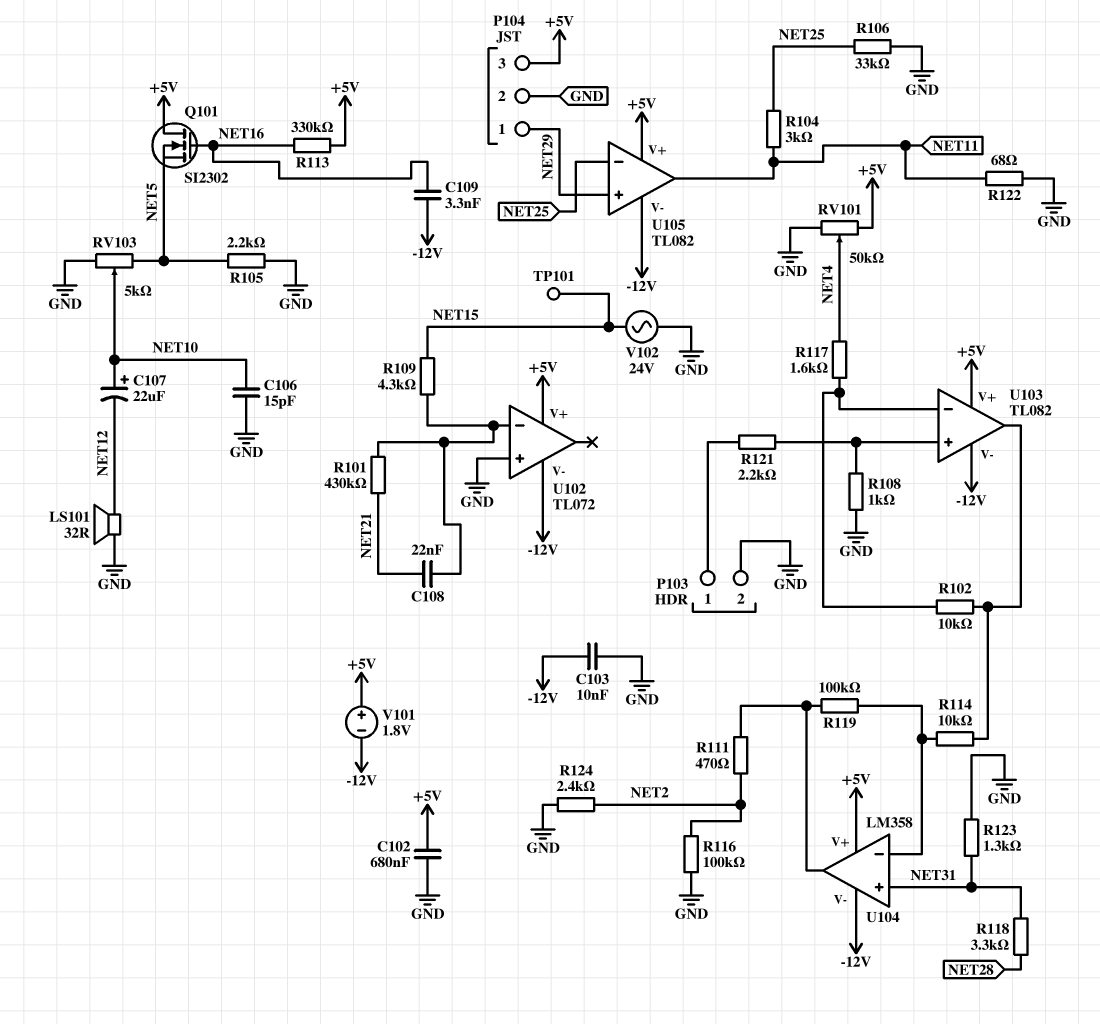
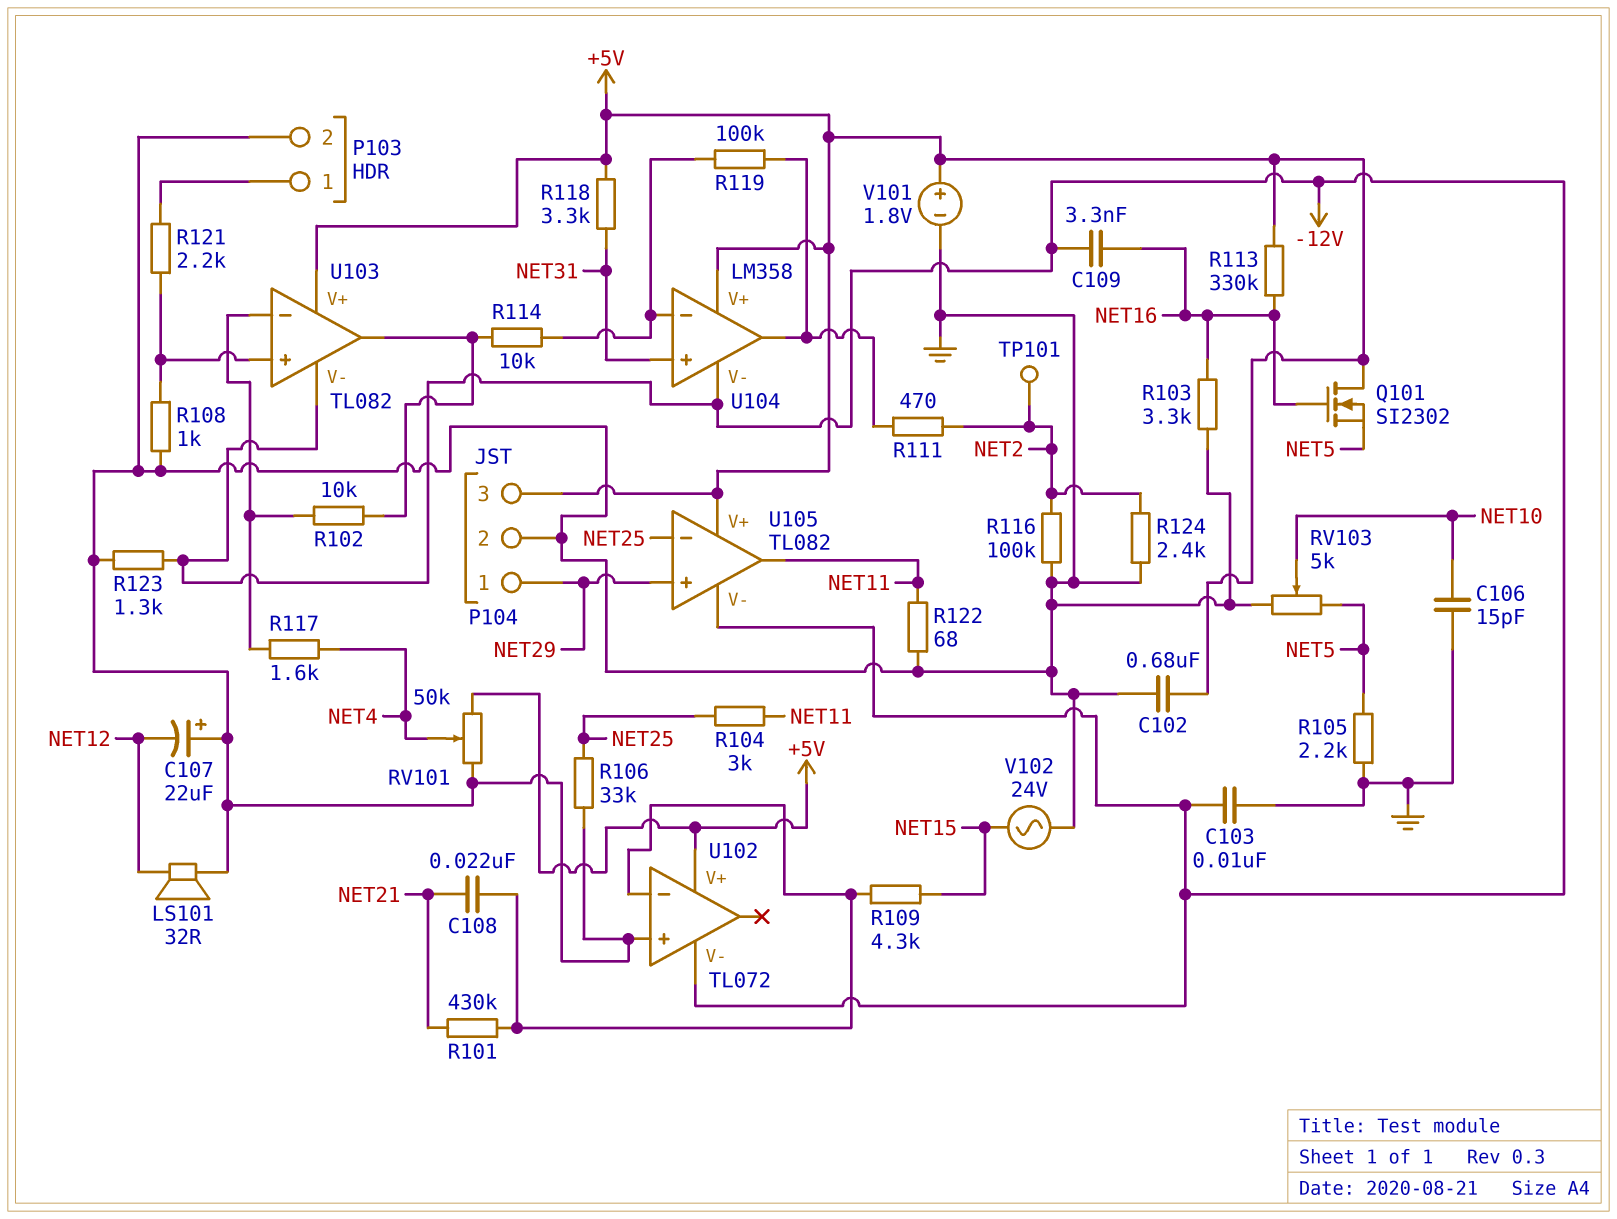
C107: 22uF (plus NET10, minus NET12) -> 22uF (plus GND, minus NET12)
R103: none -> 3.3k (GND, NET16)
R118: 3.3k (NET28, NET31) -> 3.3k (+5V, NET31)
R123: 1.3k (GND, NET31) -> 1.3k (-12V, GND)
TP101: test point (NET15) -> test point (NET2)
V101: 1.8V (plus +5V, minus -12V) -> 1.8V (plus +5V, minus GND)

